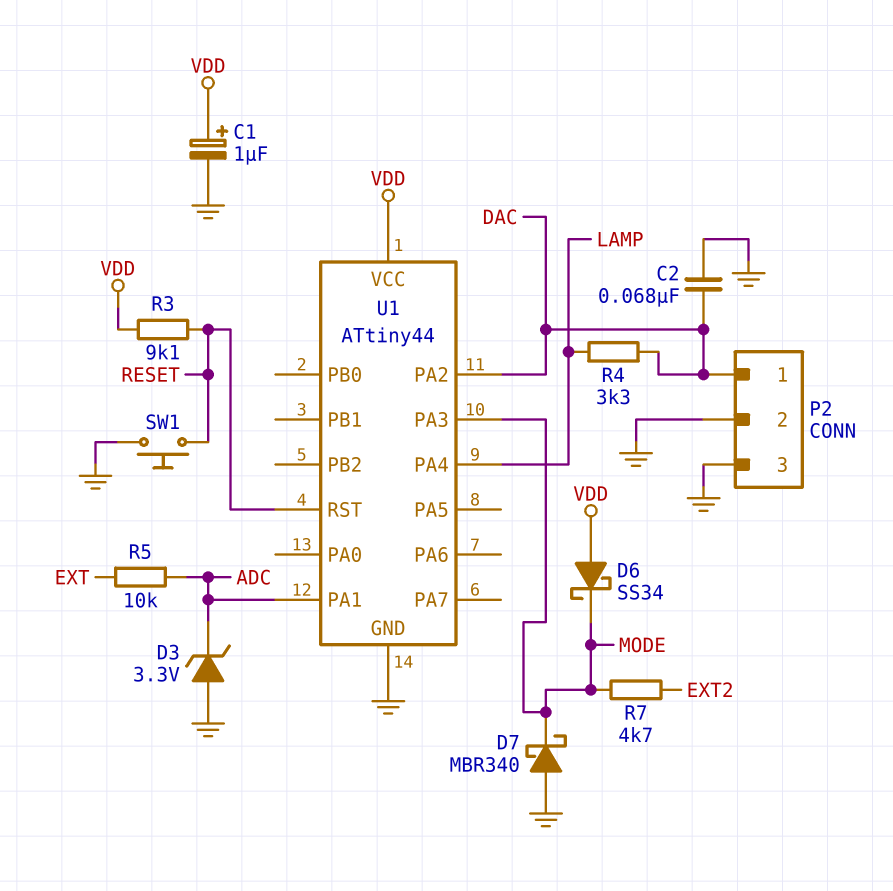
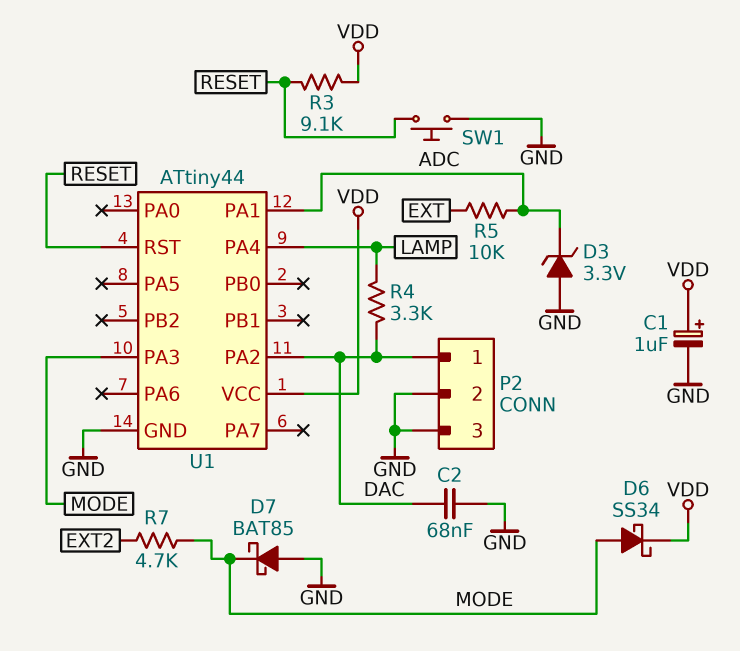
D6: schottky SS34 (A VDD, K MODE) -> schottky SS34 (A MODE, K VDD)
D7: schottky MBR340 (A GND, K MODE) -> schottky BAT85 (A GND, K MODE)

